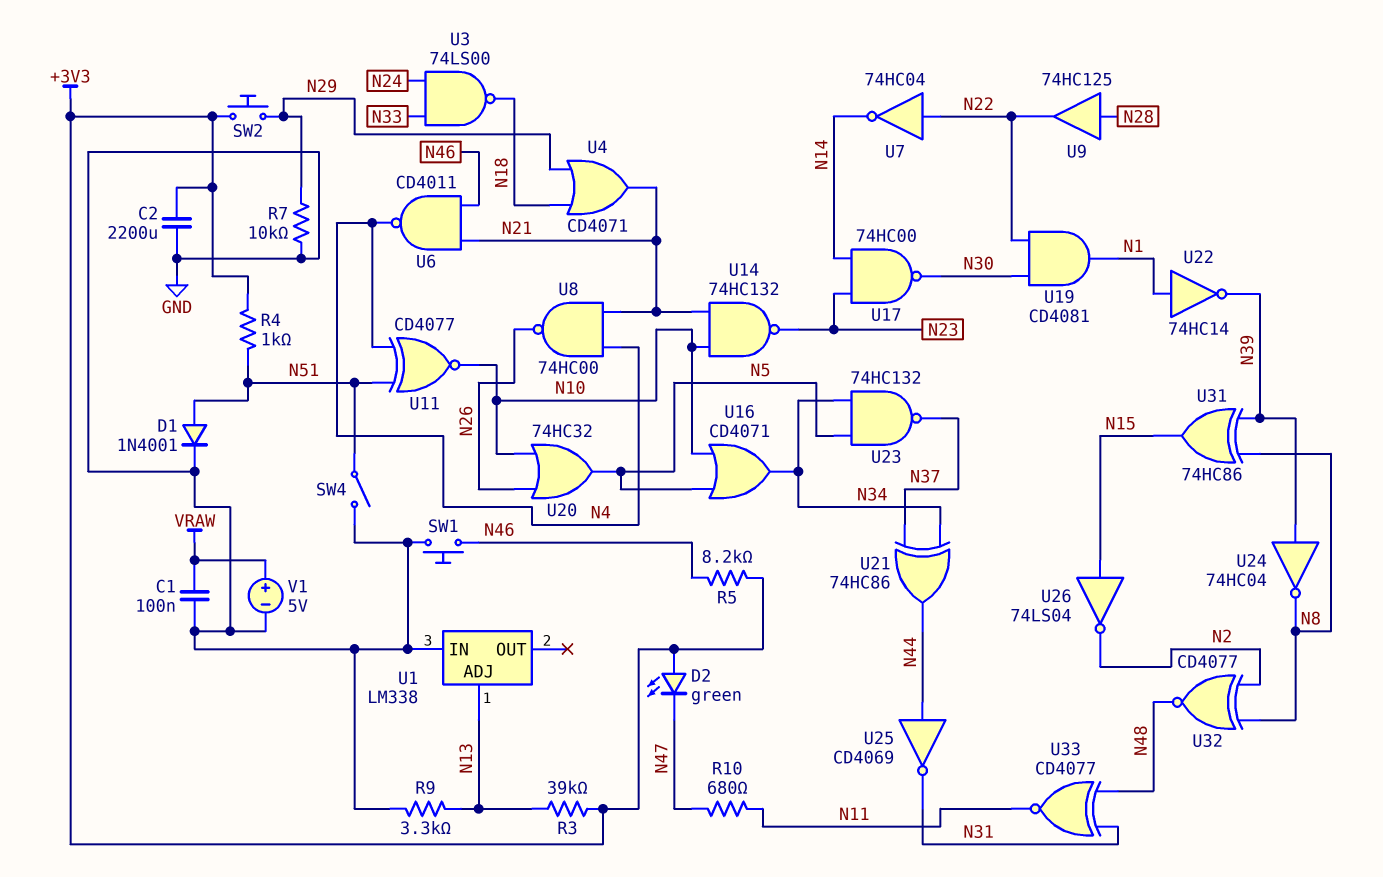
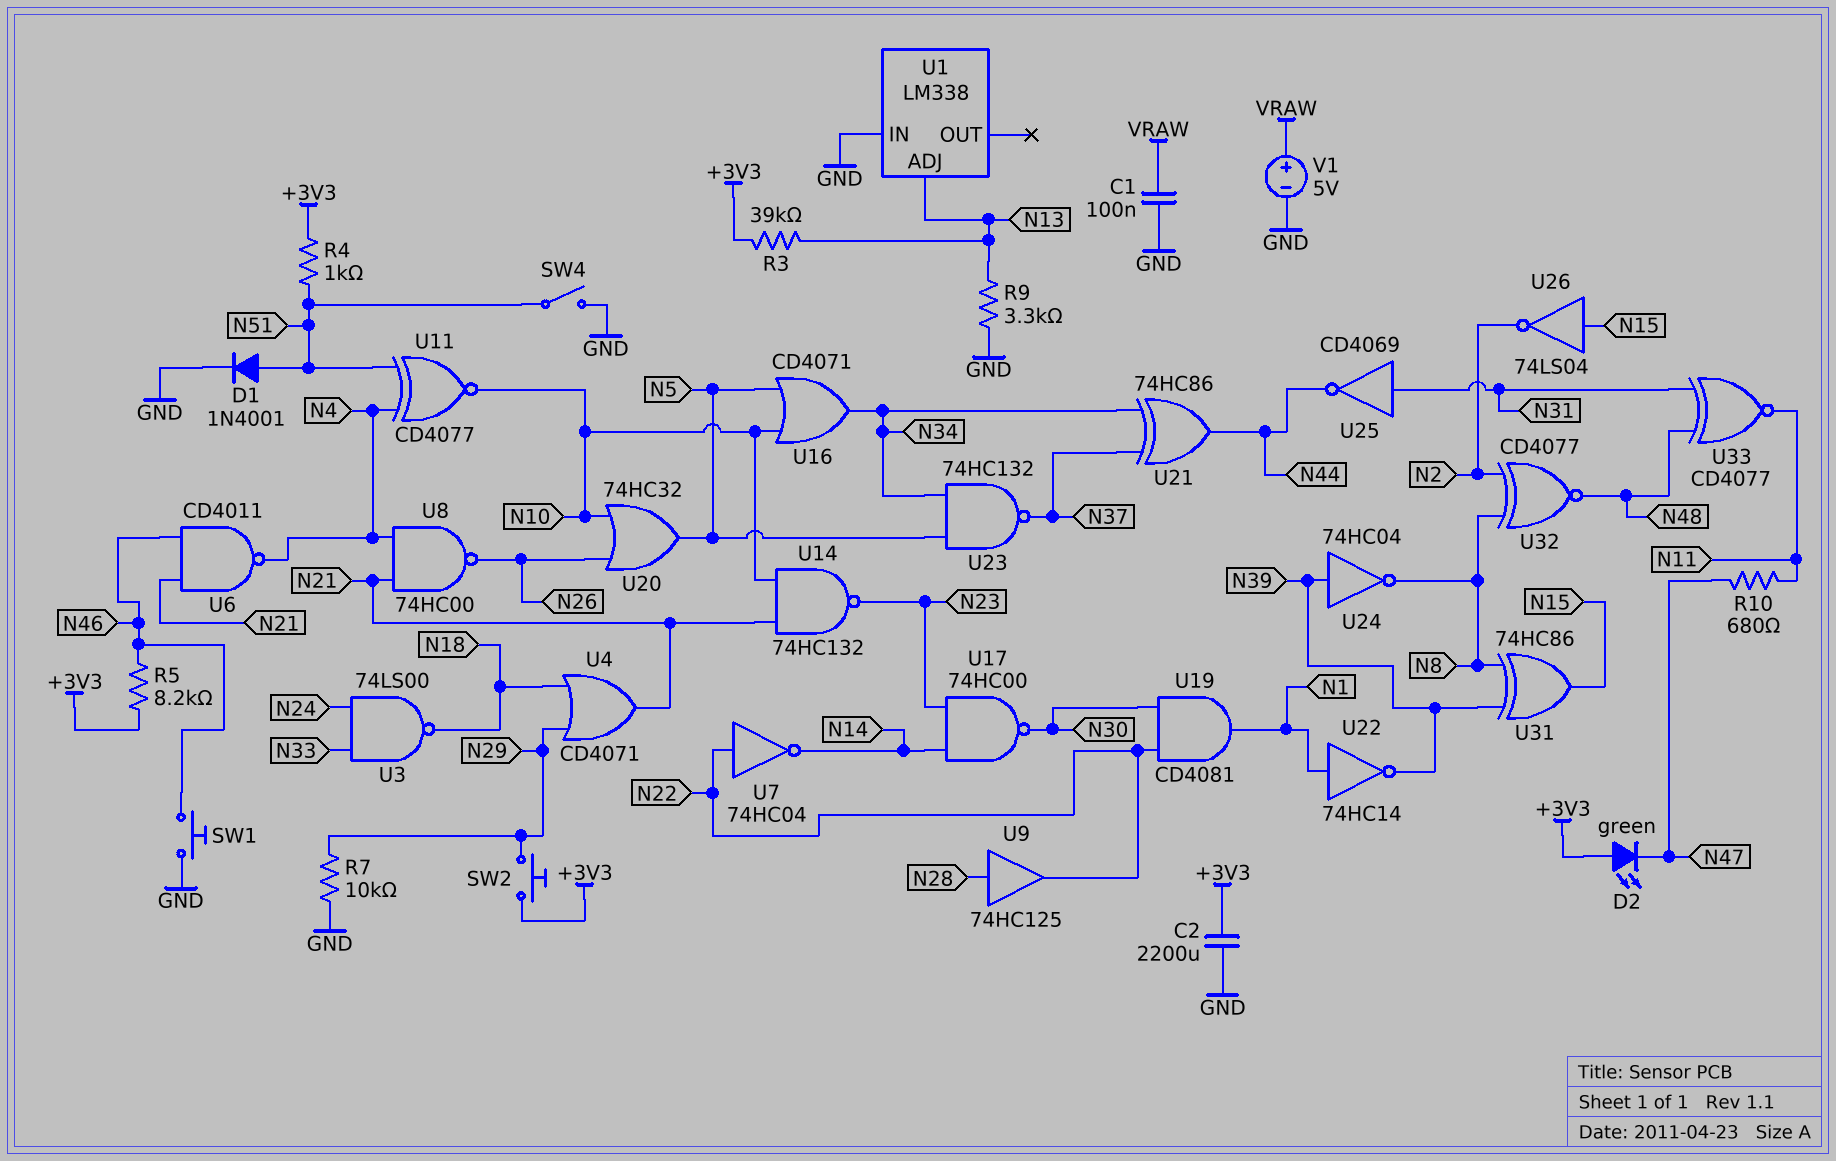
U25: NOT CD4069 (in N44, out N31) -> NOT CD4069 (in N31, out N44)

